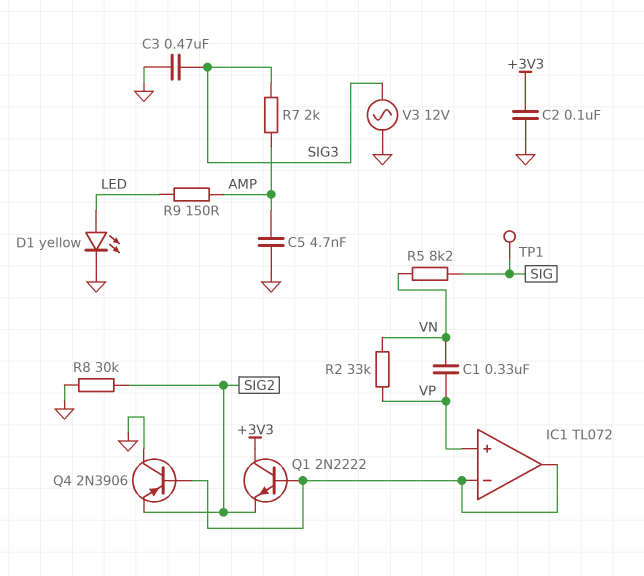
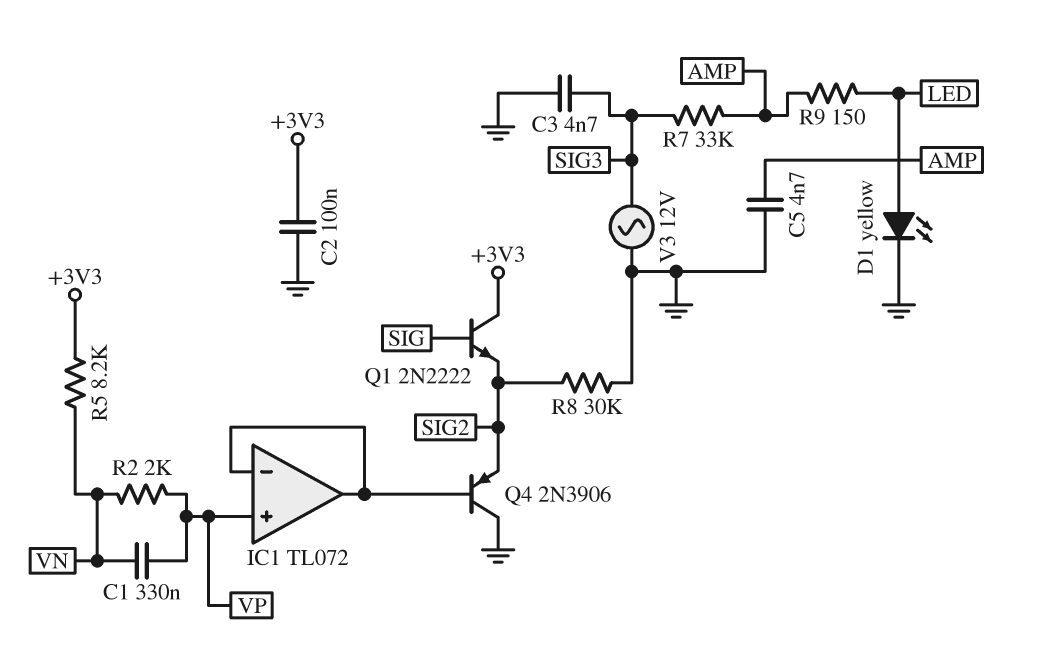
C3: 470nF (GND, SIG3) -> 4.7nF (GND, SIG3)
Q1: NPN 2N2222 (B IC1/in-, C +3V3, E SIG2) -> NPN 2N2222 (B SIG, C +3V3, E SIG2)
R2: 33k (VN, VP) -> 2k (VN, VP)
R5: 8.2k (SIG, VN) -> 8.2k (+3V3, VN)
R7: 2k (AMP, SIG3) -> 33k (AMP, SIG3)
TP1: test point (SIG) -> none

